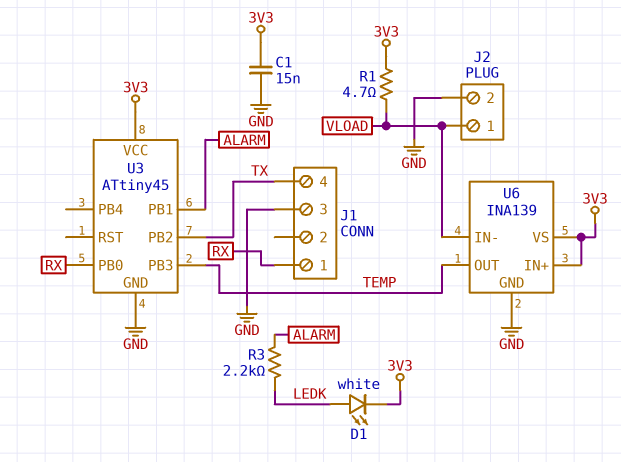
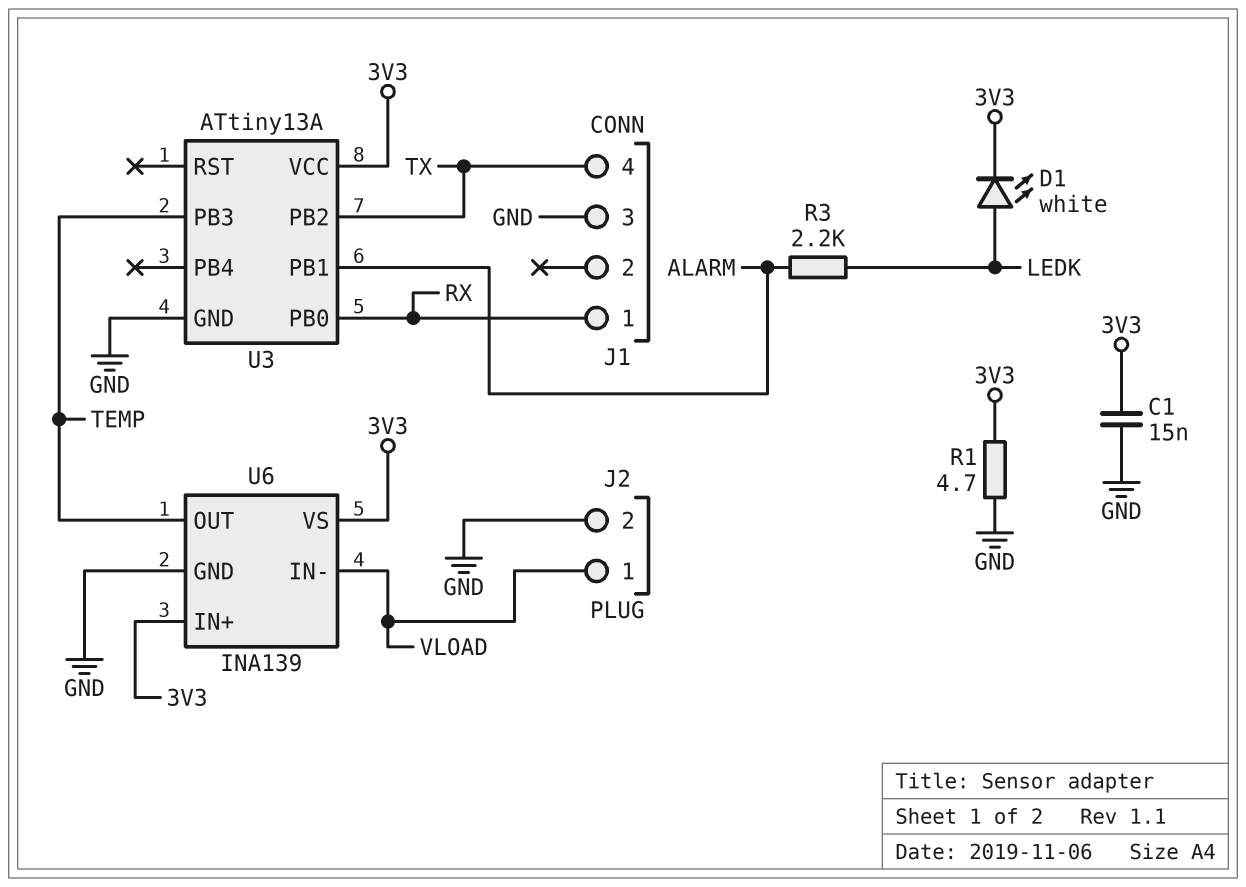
R1: 4.7 (3V3, VLOAD) -> 4.7 (3V3, GND)
U3: ATtiny45 -> ATtiny13A

